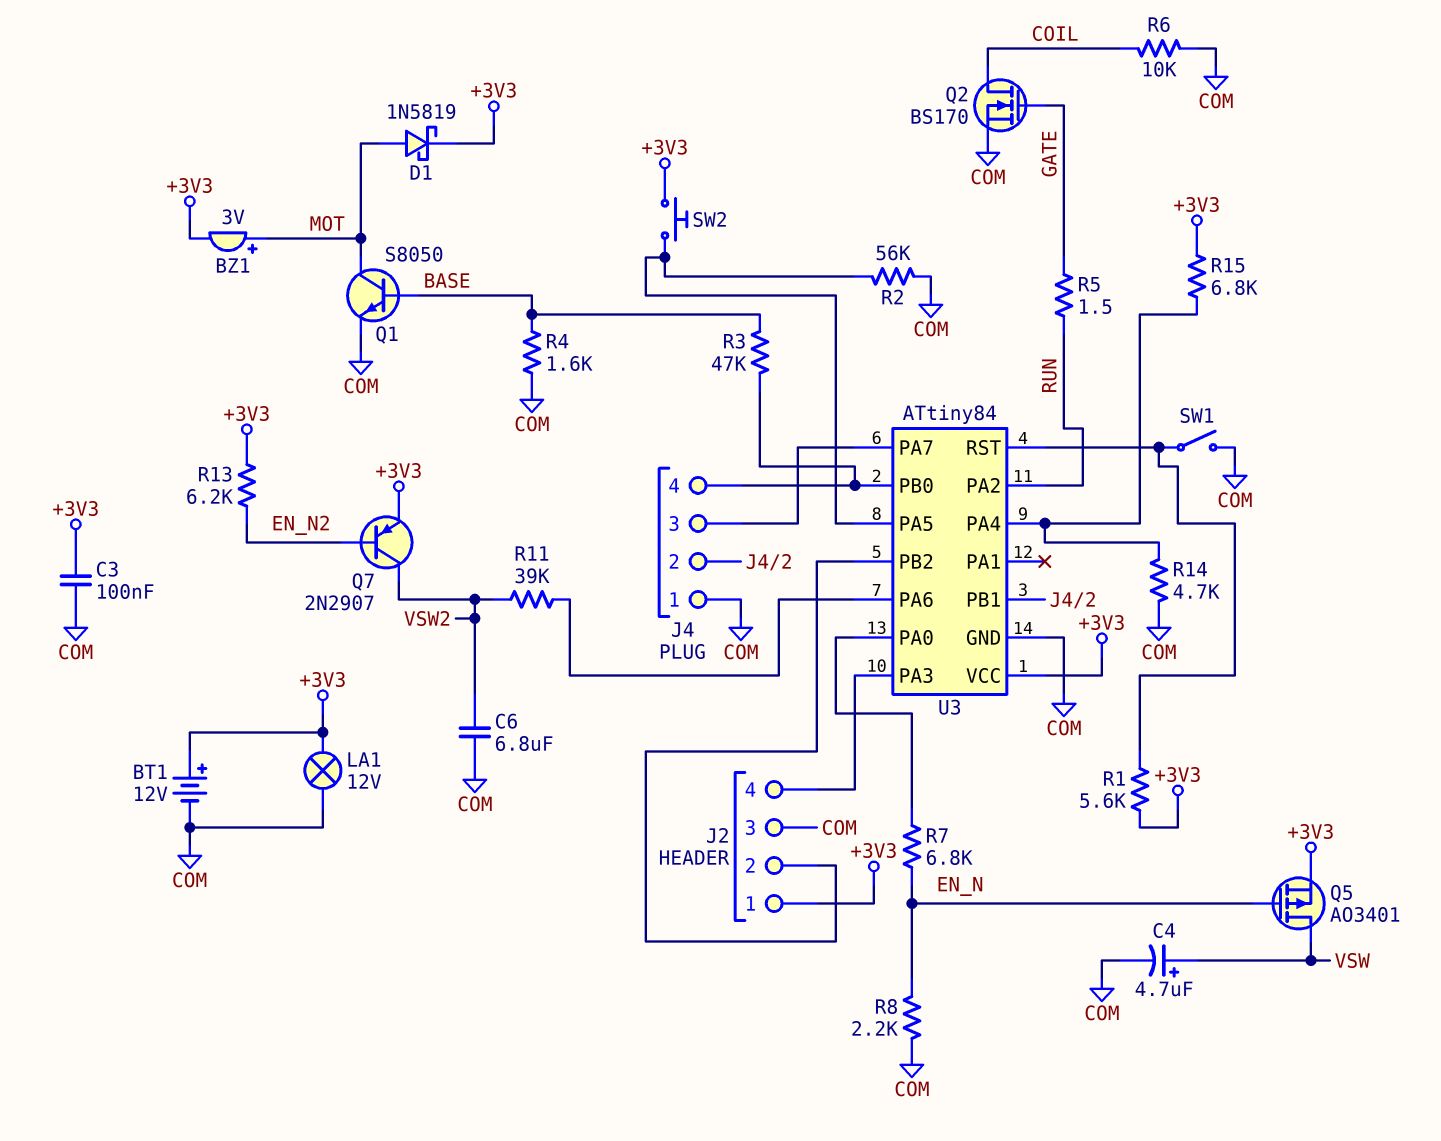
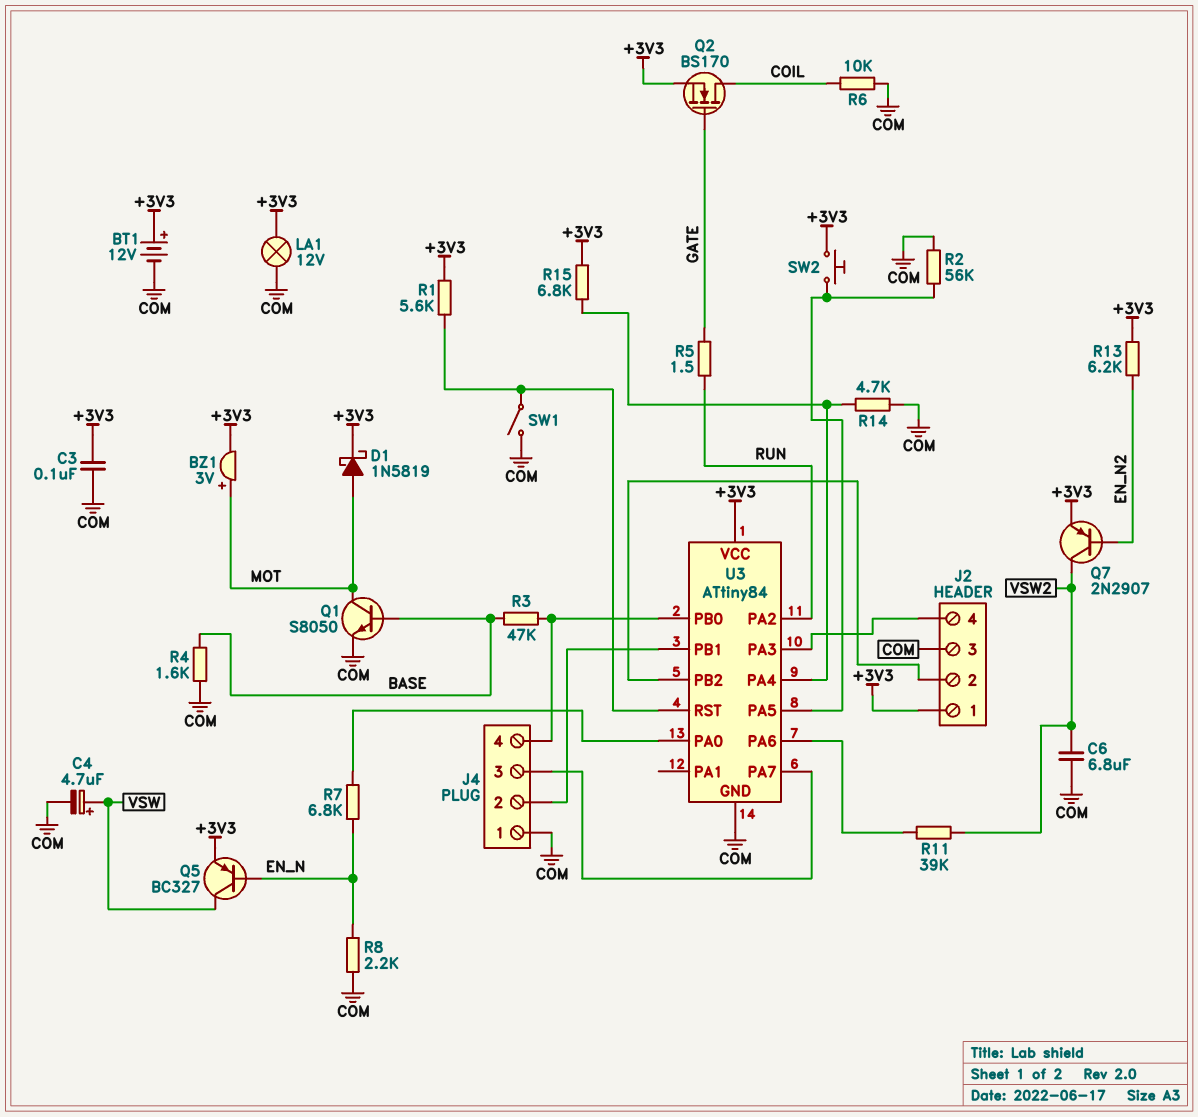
Q2: NMOS BS170 (G GATE, D COIL, S COM) -> NMOS BS170 (G GATE, D COIL, S +3V3)
Q5: PMOS AO3401 (G EN_N, D VSW, S +3V3) -> PNP BC327 (B EN_N, C VSW, E +3V3)

